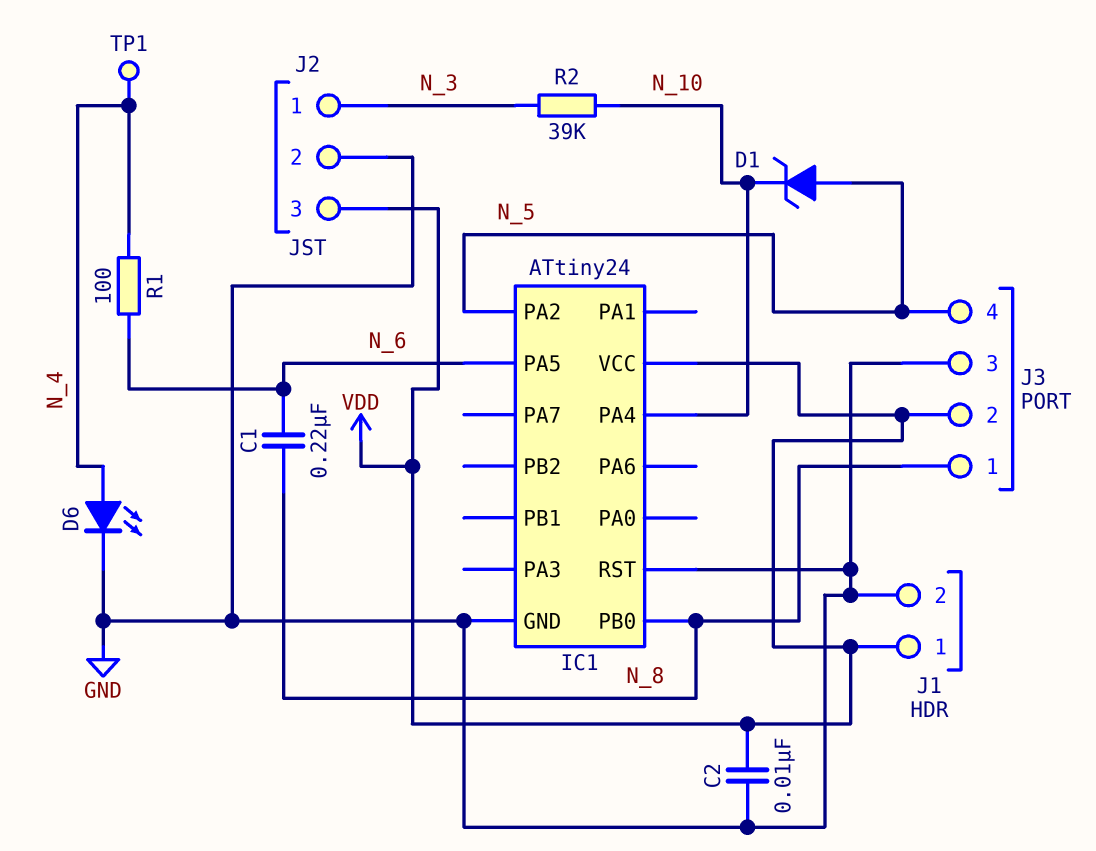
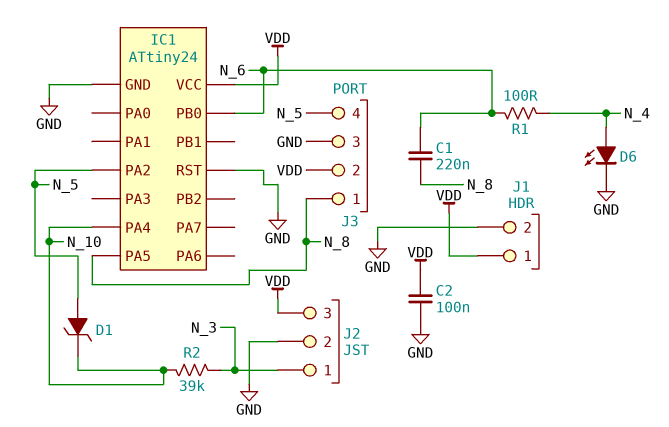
C2: 10nF (GND, VDD) -> 100nF (GND, VDD)
IC1 pin PA5: N_6 -> N_8
IC1 pin PB0: N_8 -> N_6
TP1: test point (N_4) -> none

